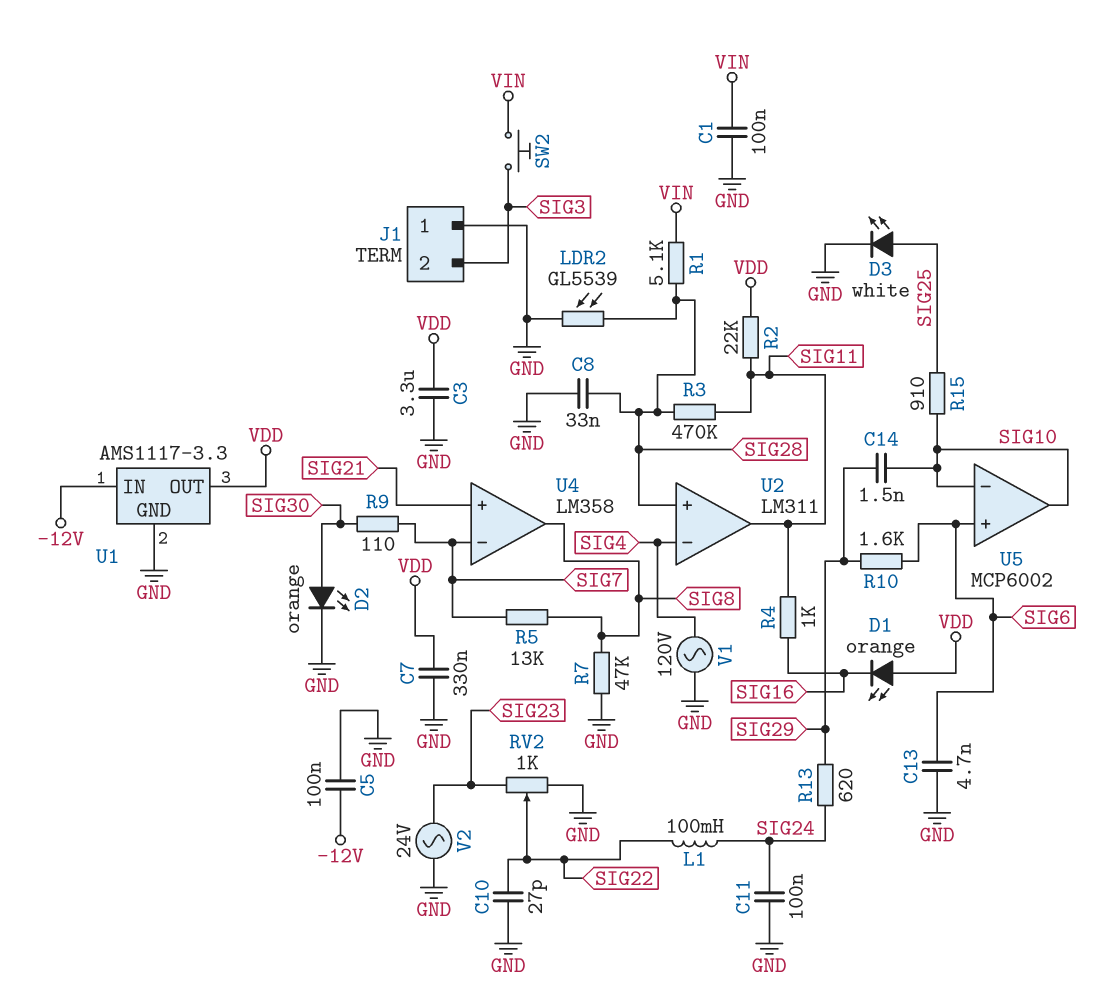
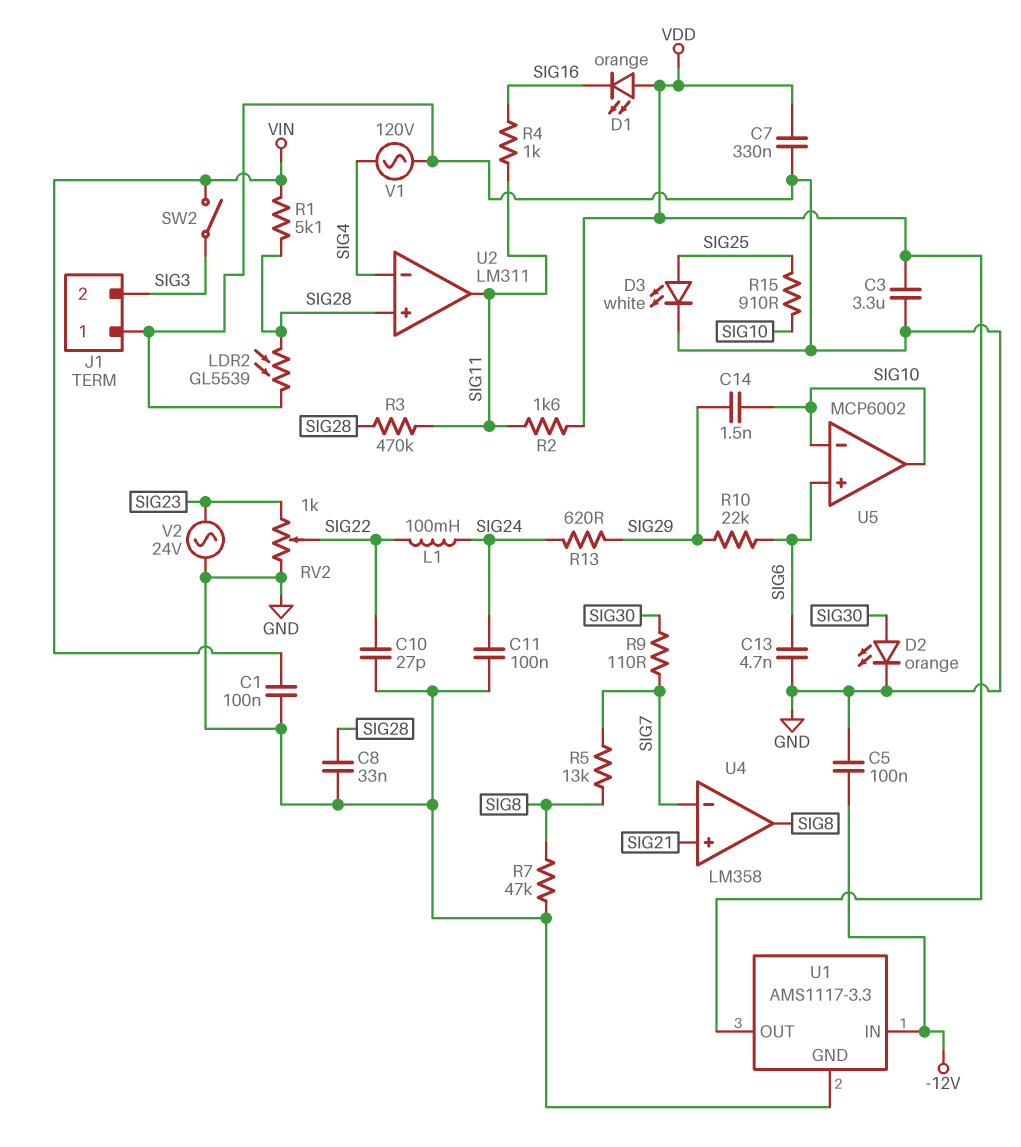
R2: 22k (SIG11, VDD) -> 1.6k (SIG11, VDD)
R10: 1.6k (SIG6, SIG29) -> 22k (SIG6, SIG29)
SW2: button (SIG3, VIN) -> switch (SIG3, VIN)

